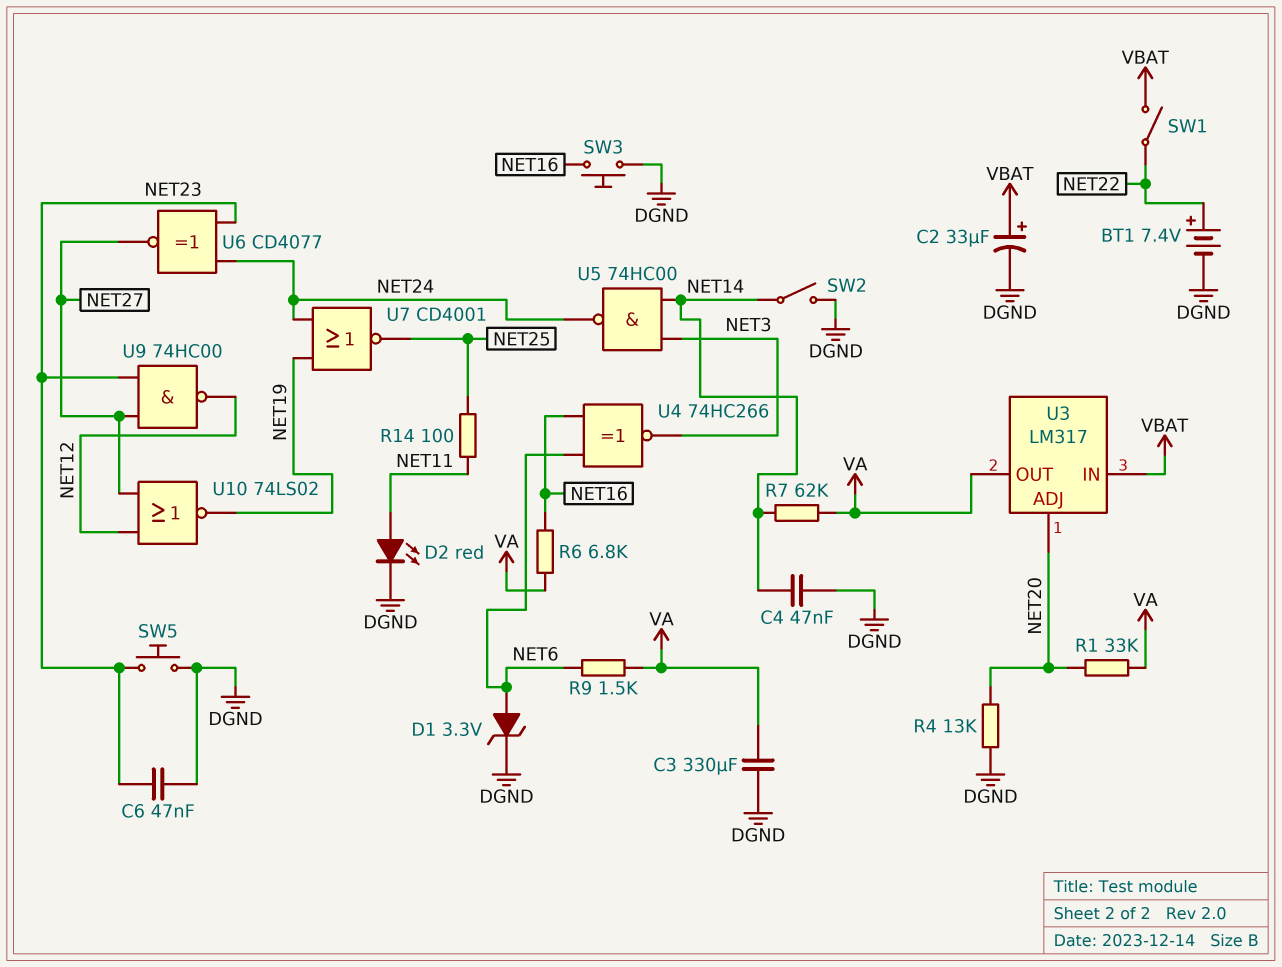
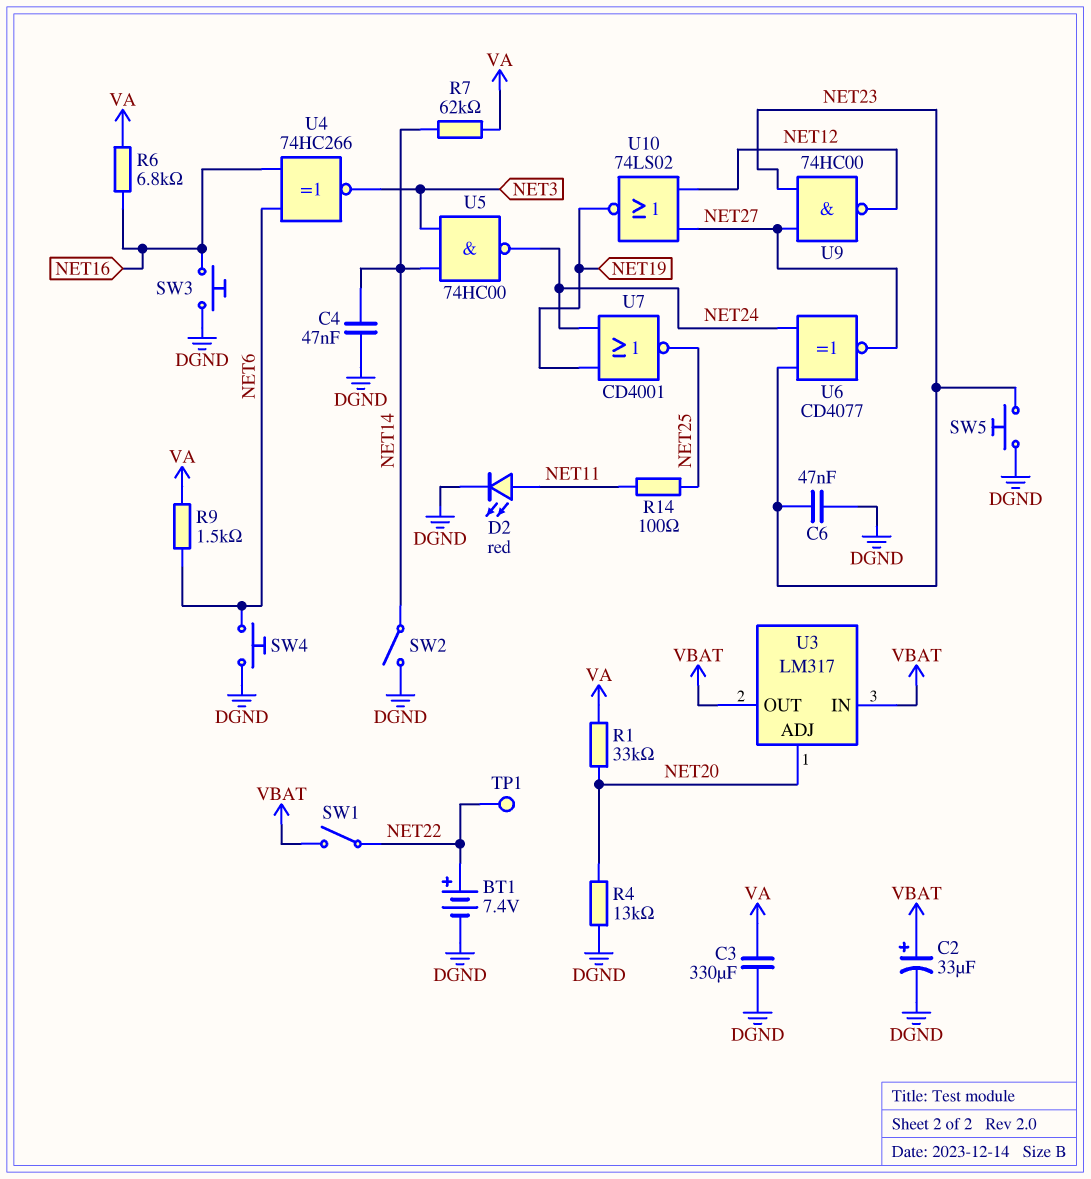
D1: zener 3.3V (A NET6, K DGND) -> none
SW4: none -> button (DGND, NET6)
TP1: none -> test point (NET22)
U3 pin OUT: VA -> VBAT

